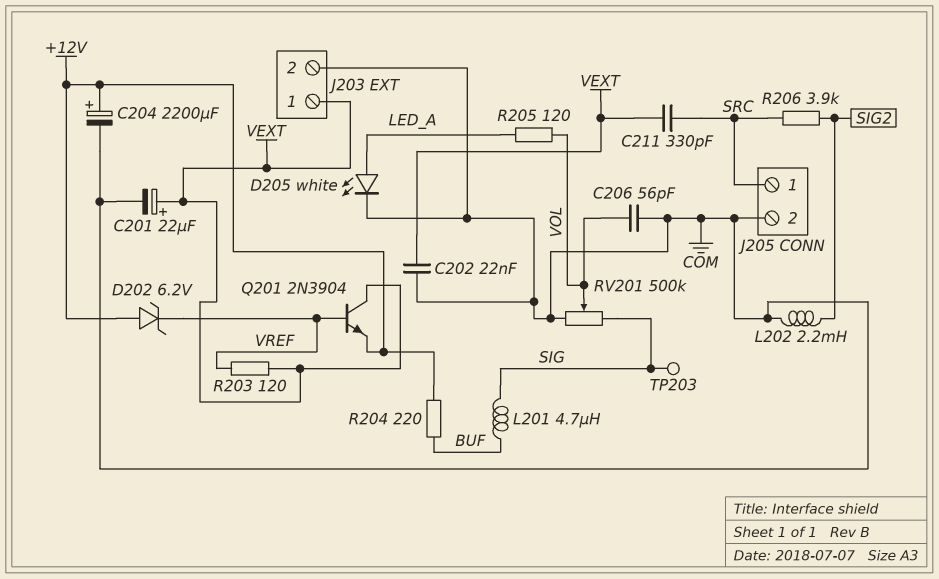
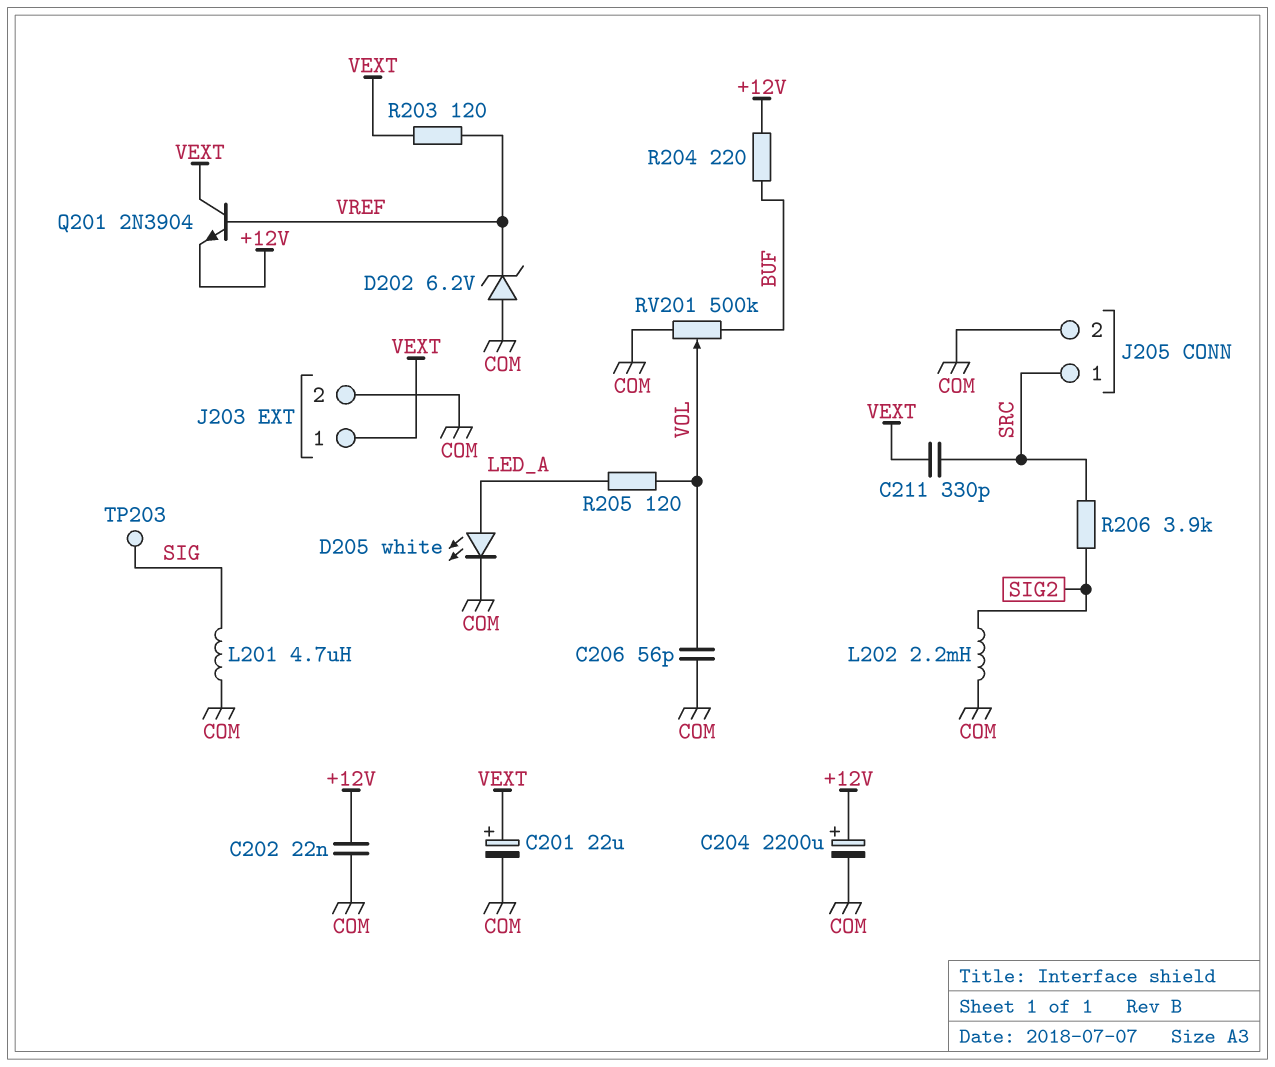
C202: 22nF (COM, VEXT) -> 22nF (+12V, COM)
D202: zener 6.2V (A +12V, K VREF) -> zener 6.2V (A COM, K VREF)
L201: 4.7uH (BUF, SIG) -> 4.7uH (COM, SIG)
RV201: 500k (COM, SIG, wiper VOL) -> 500k (BUF, COM, wiper VOL)

